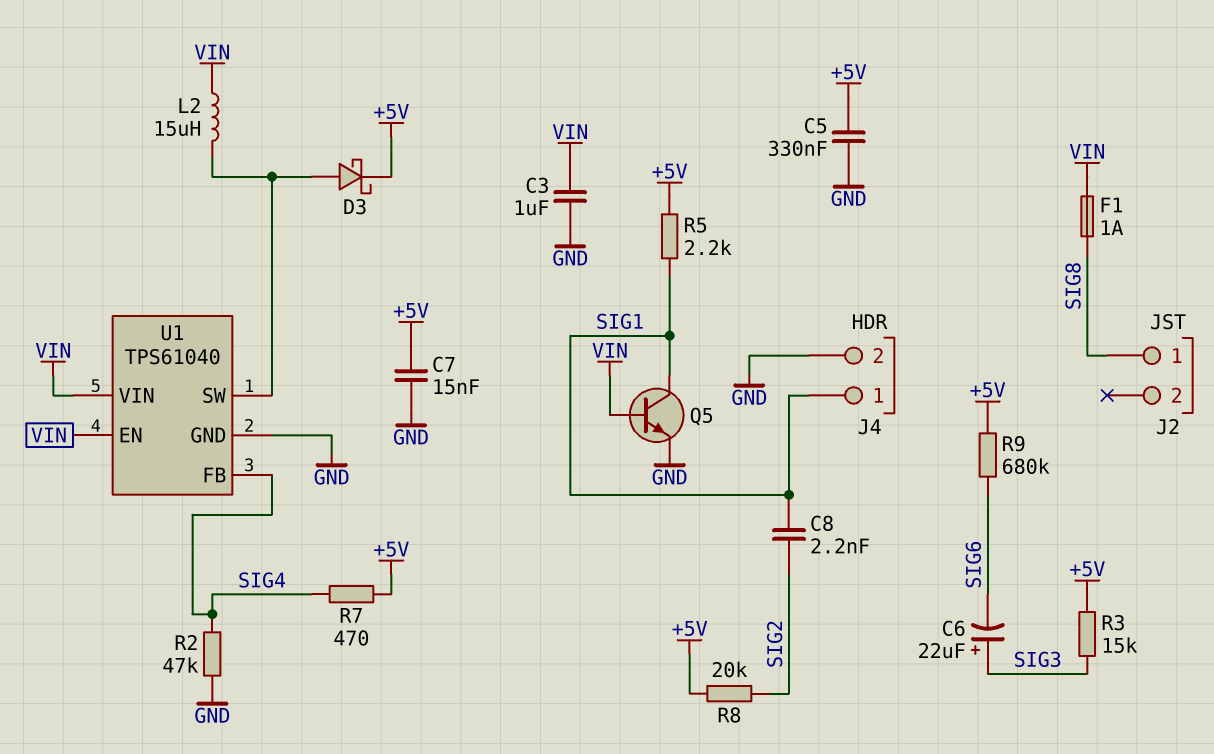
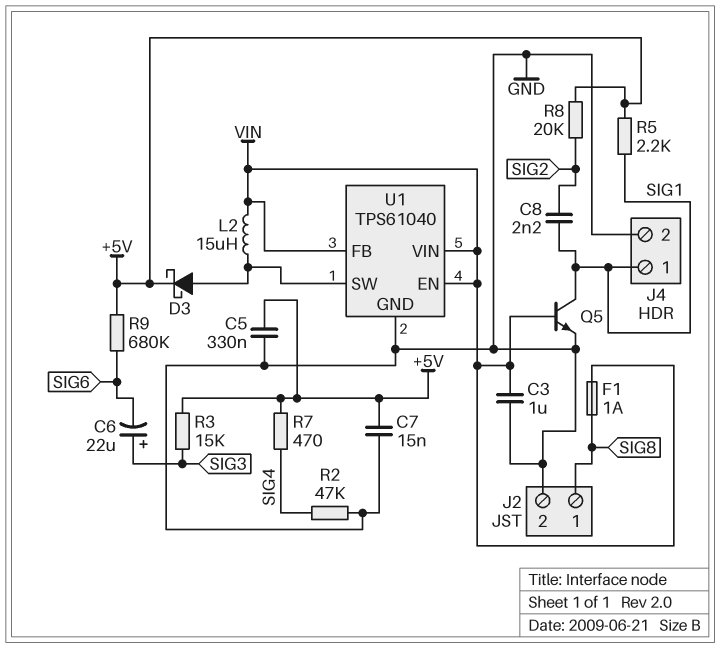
J2 pin 2: none -> GND
U1 pin FB: SIG4 -> VIN

